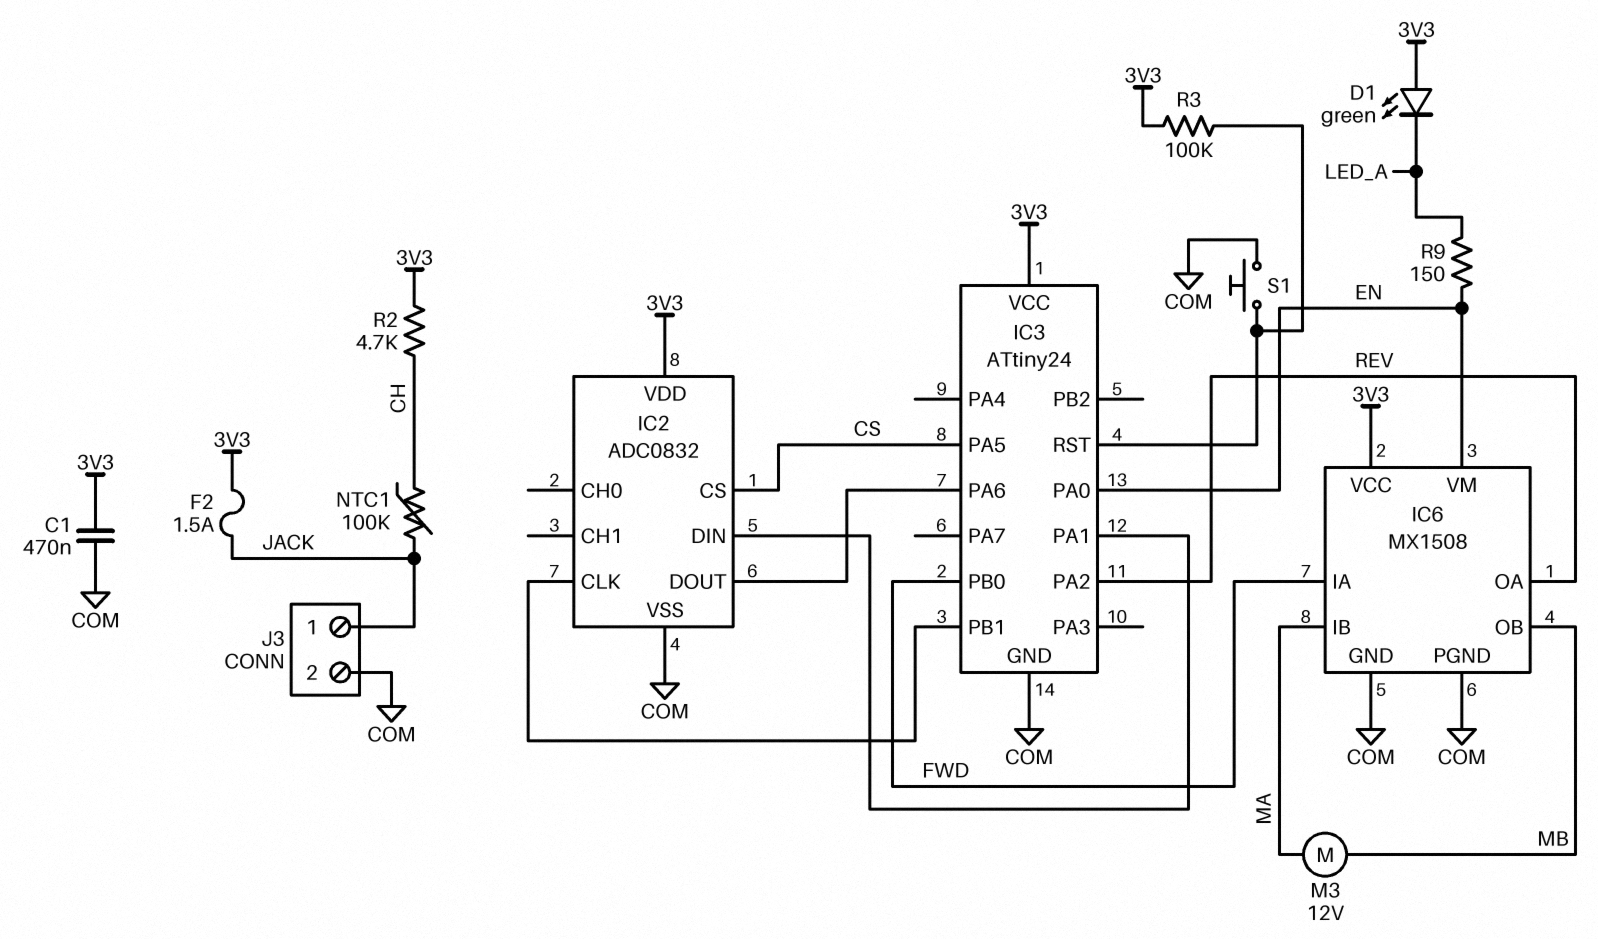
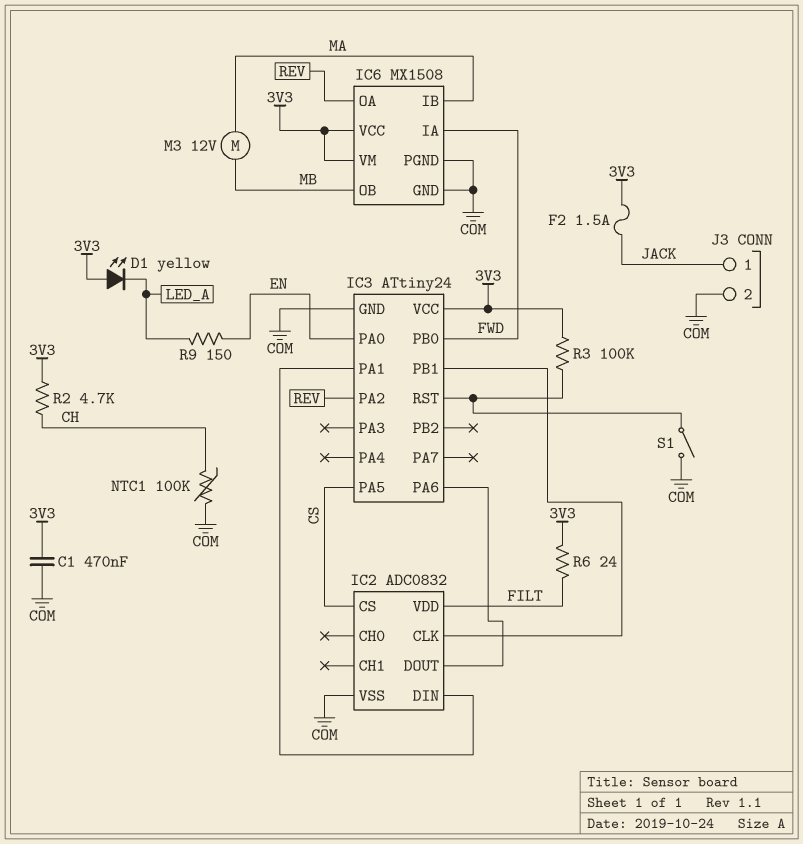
D1: LED green (A 3V3, K LED_A) -> LED yellow (A 3V3, K LED_A)
IC2 pin VDD: 3V3 -> FILT
IC6 pin VM: EN -> 3V3
NTC1: 100k (CH, JACK) -> 100k (CH, COM)
R6: none -> 24 (3V3, FILT)
S1: button (COM, IC3/RST) -> switch (COM, IC3/RST)

